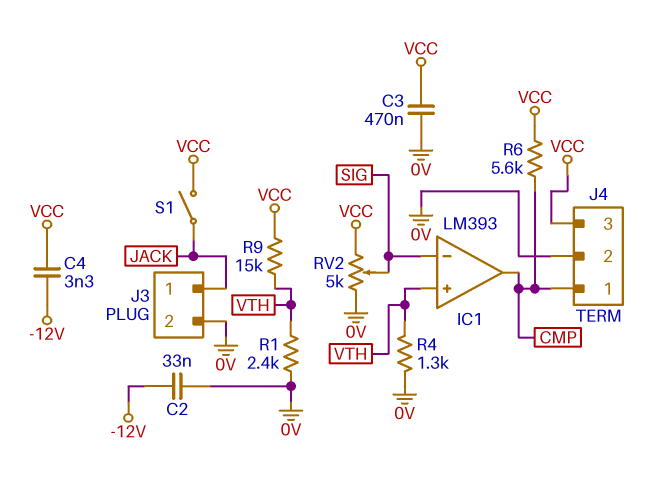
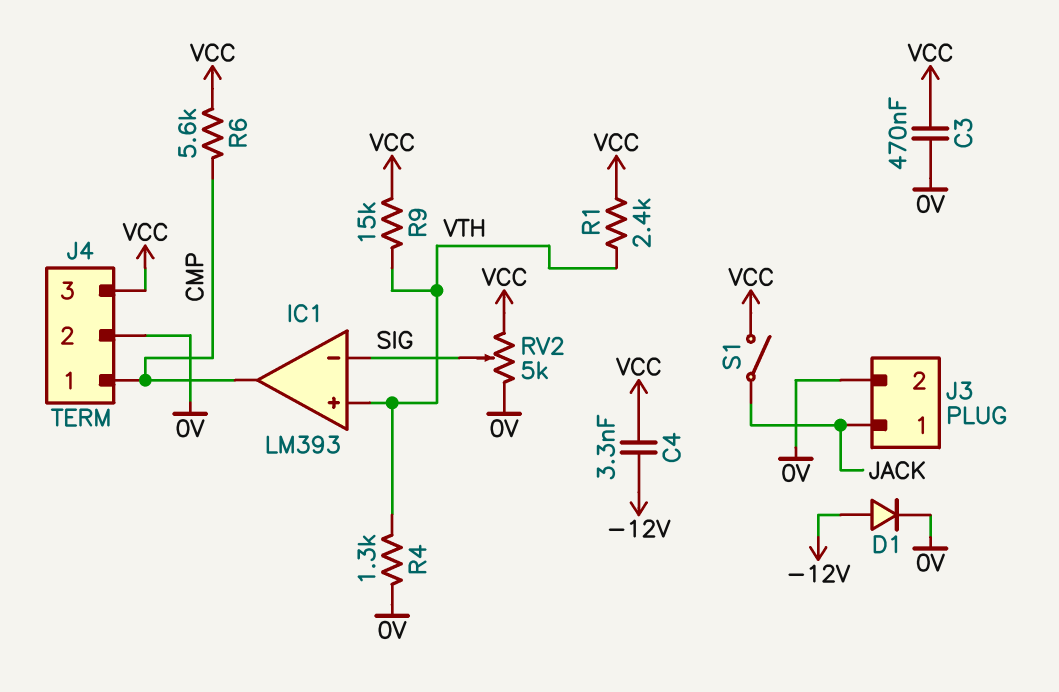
C2: 33nF (-12V, 0V) -> none
D1: none -> diode (A -12V, K 0V)
R1: 2.4k (0V, VTH) -> 2.4k (VCC, VTH)

